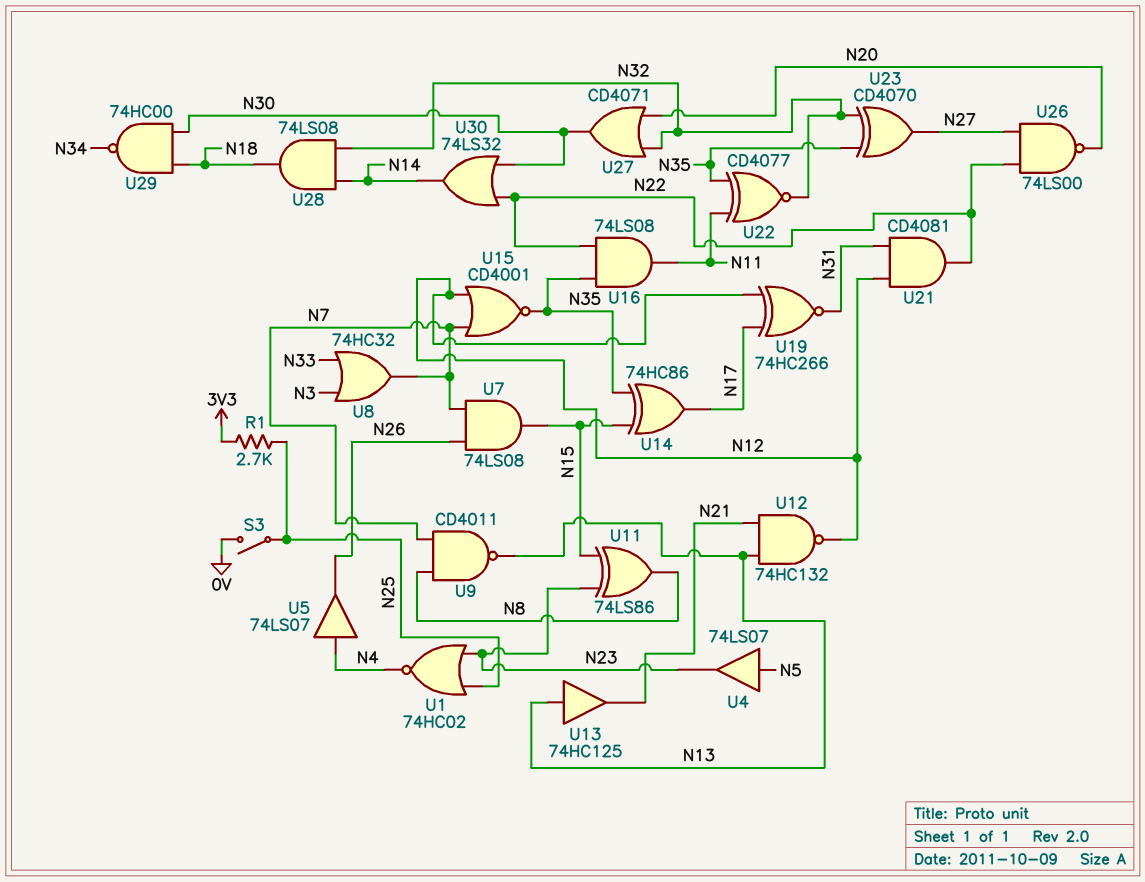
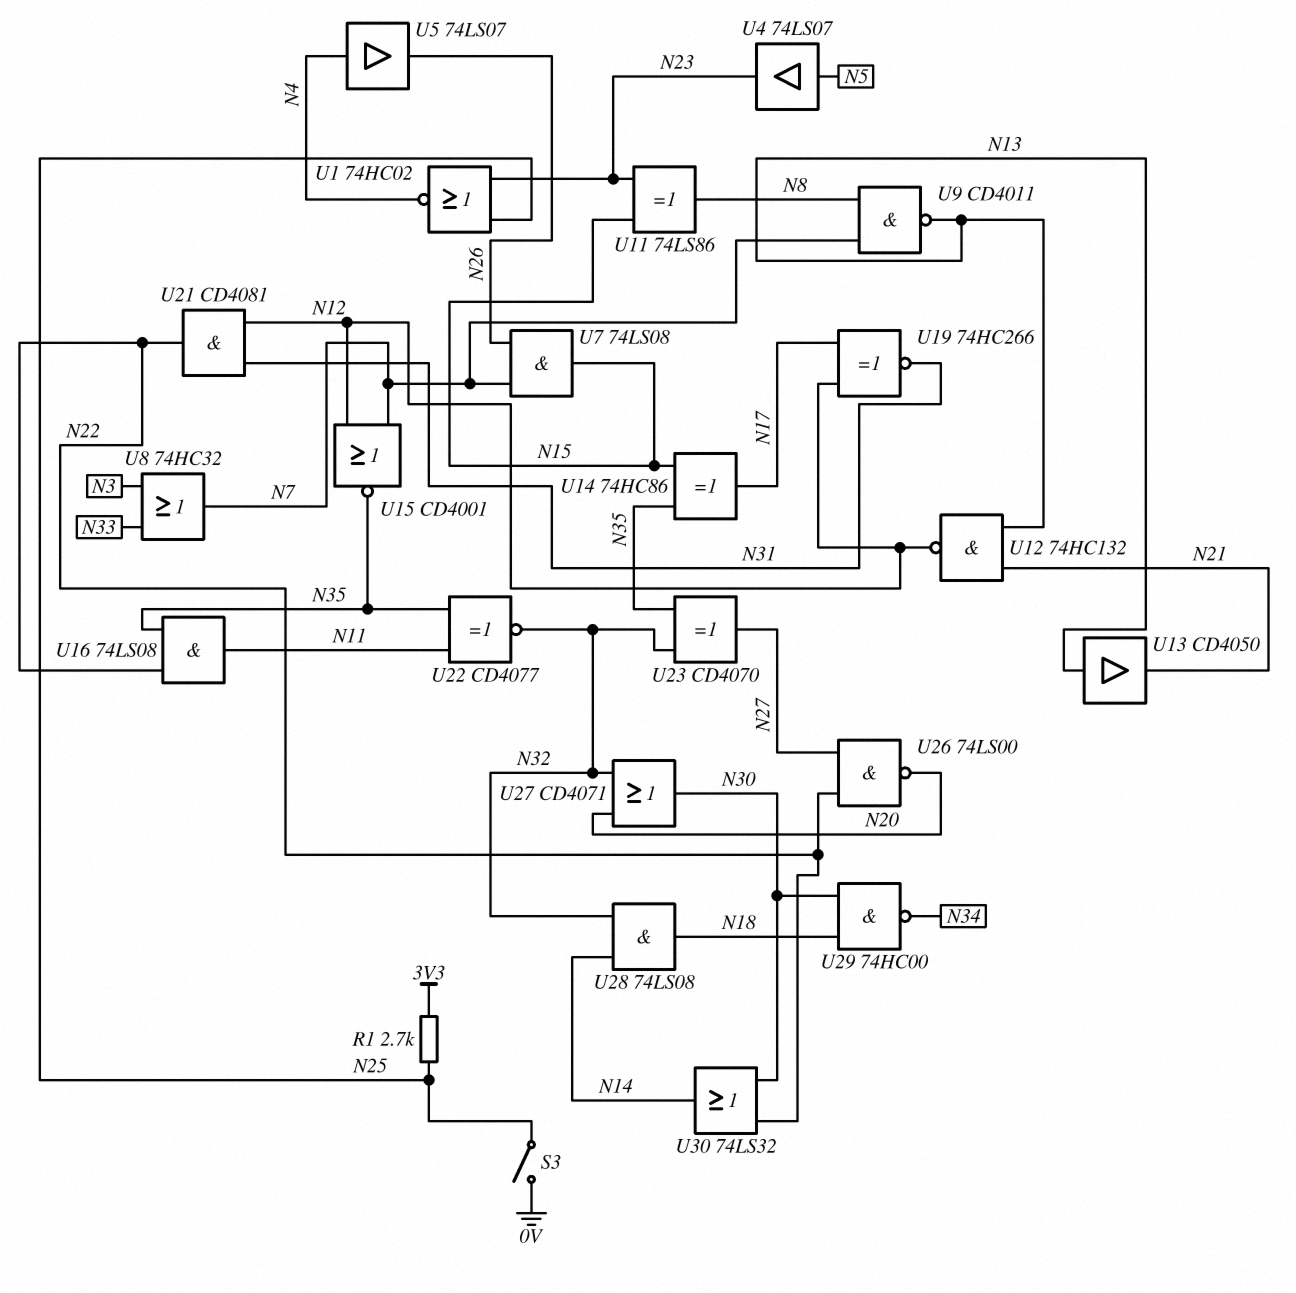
U13: buffer 74HC125 (in N13, out N21) -> buffer CD4050 (in N13, out N21)

